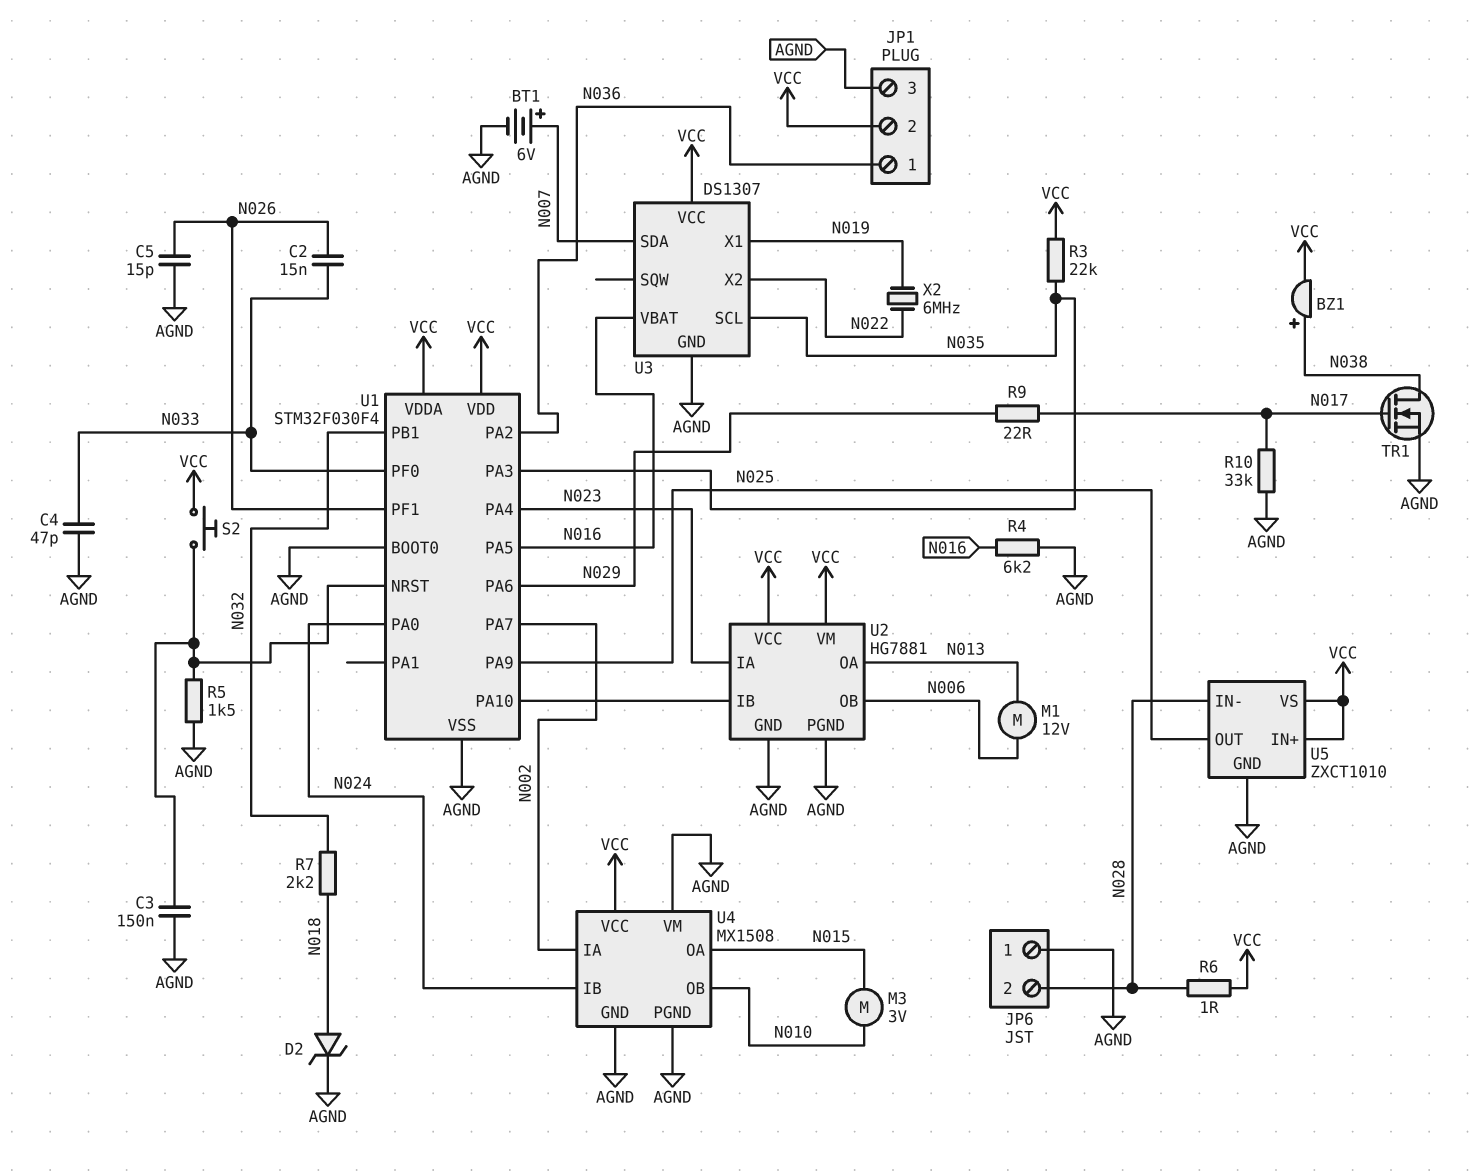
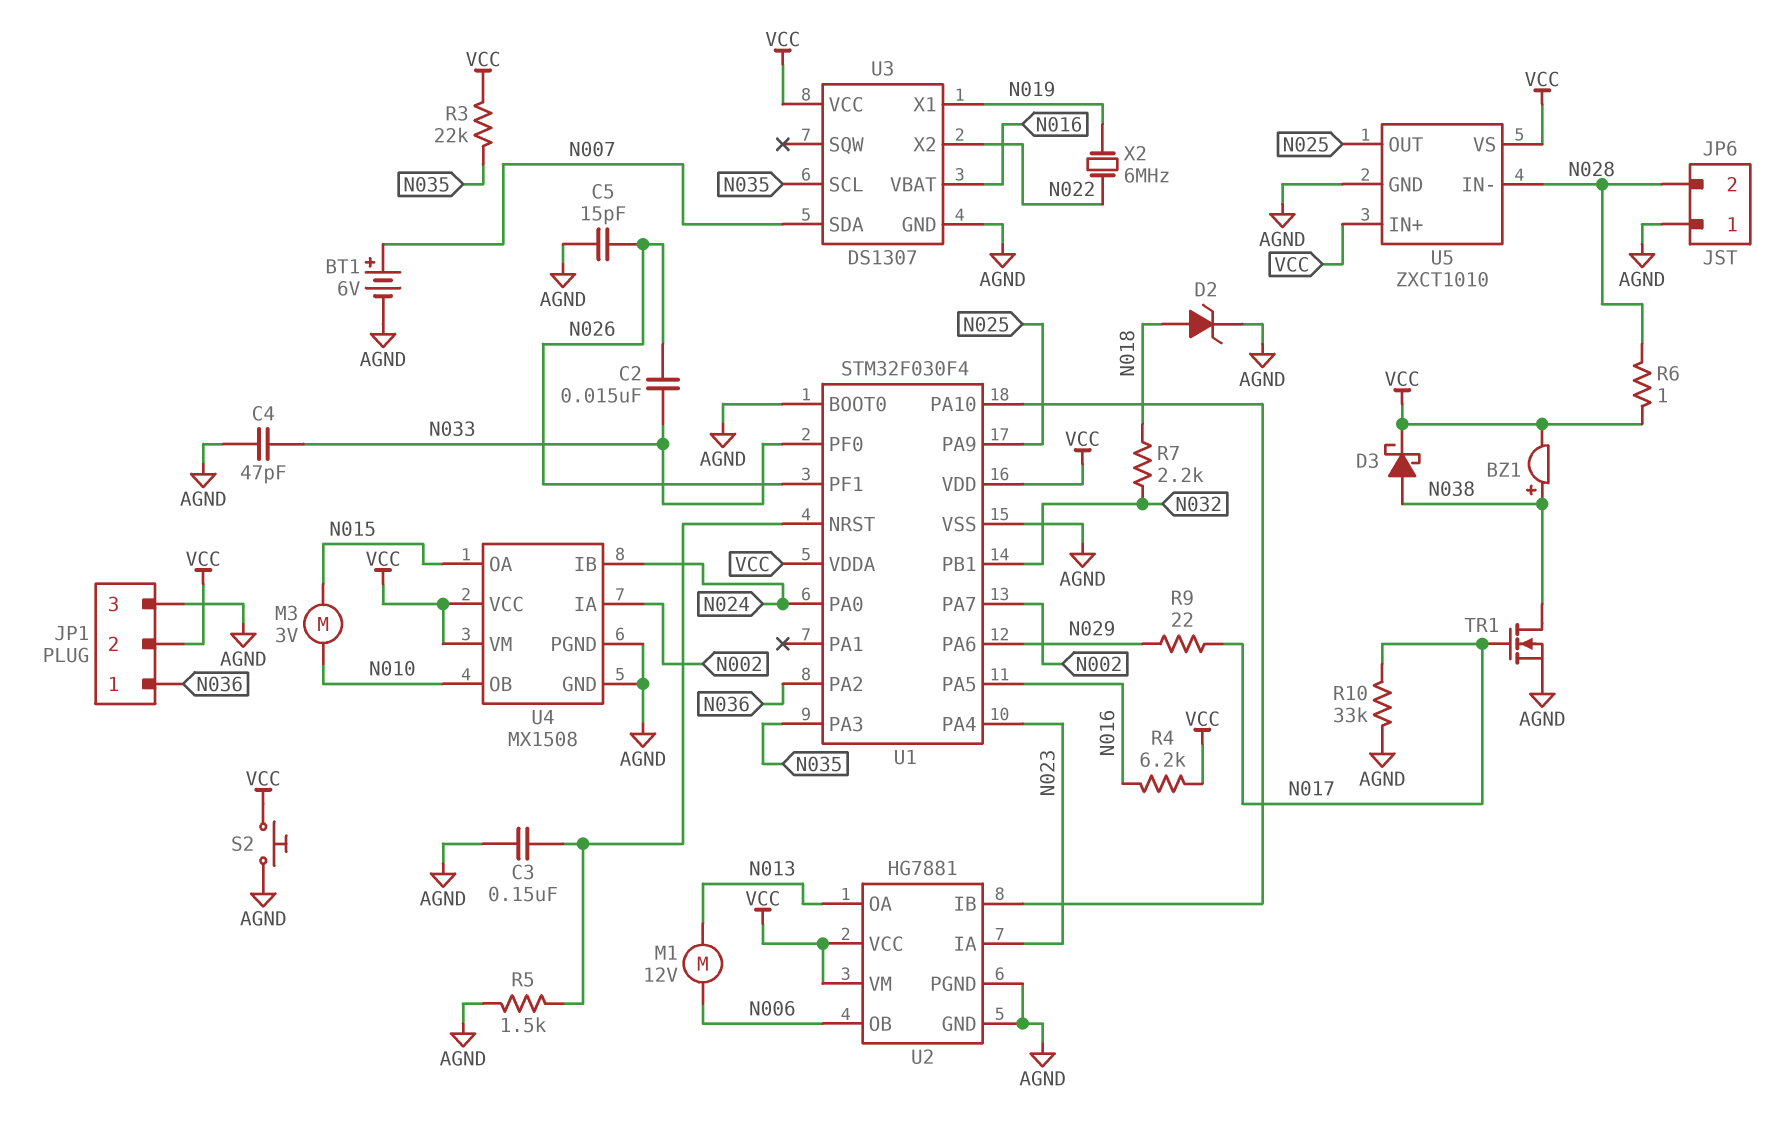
D3: none -> schottky (A N038, K VCC)
R4: 6.2k (AGND, N016) -> 6.2k (N016, VCC)
S2: button (U1/NRST, VCC) -> button (AGND, VCC)
U4 pin VM: AGND -> VCC

